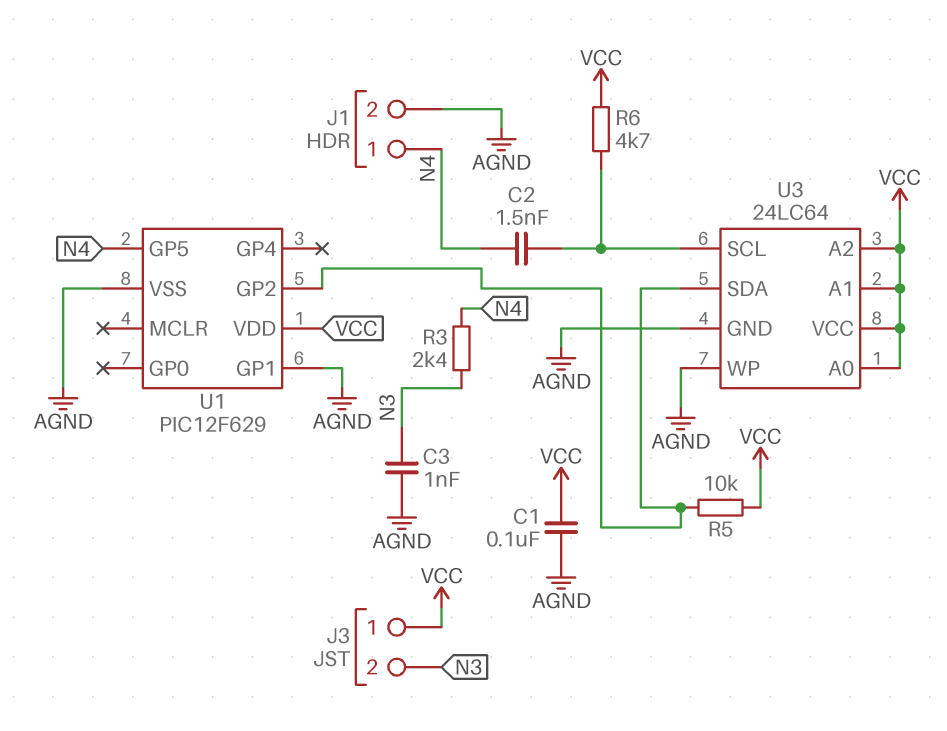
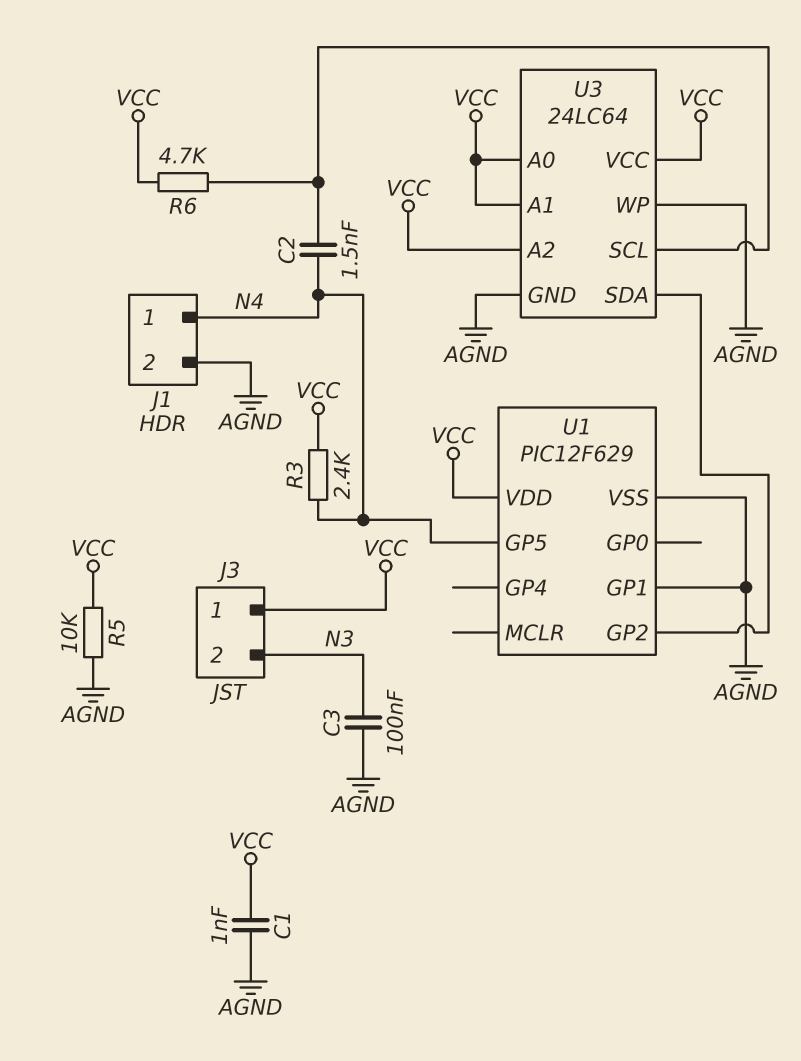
C1: 100nF (AGND, VCC) -> 1nF (AGND, VCC)
C3: 1nF (AGND, N3) -> 100nF (AGND, N3)
R3: 2.4k (N3, N4) -> 2.4k (N4, VCC)
R5: 10k (U1/GP2, VCC) -> 10k (AGND, VCC)

